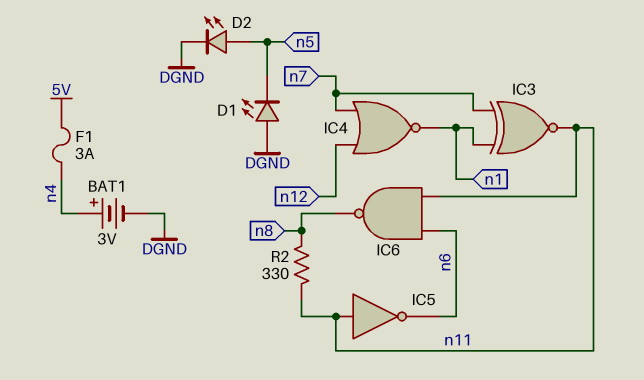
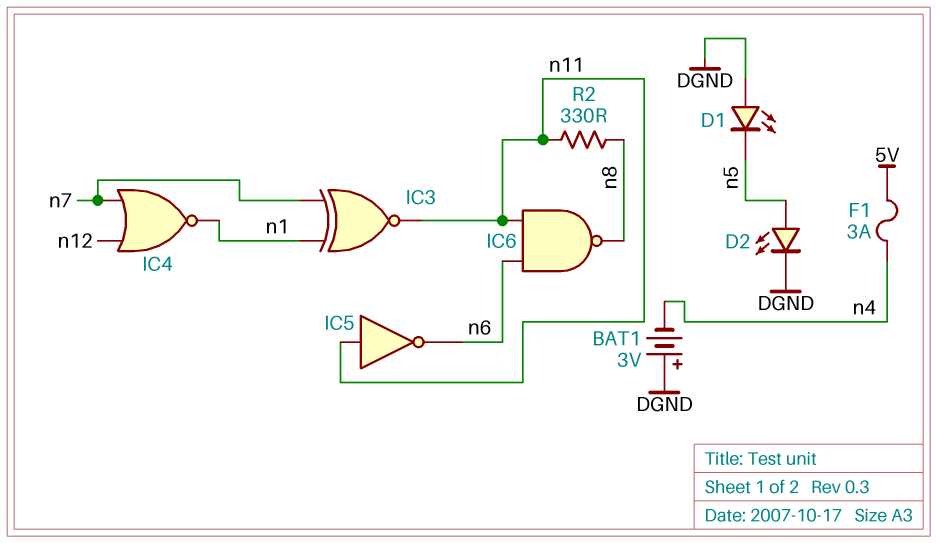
BAT1: 3V (plus n4, minus DGND) -> 3V (plus DGND, minus n4)

